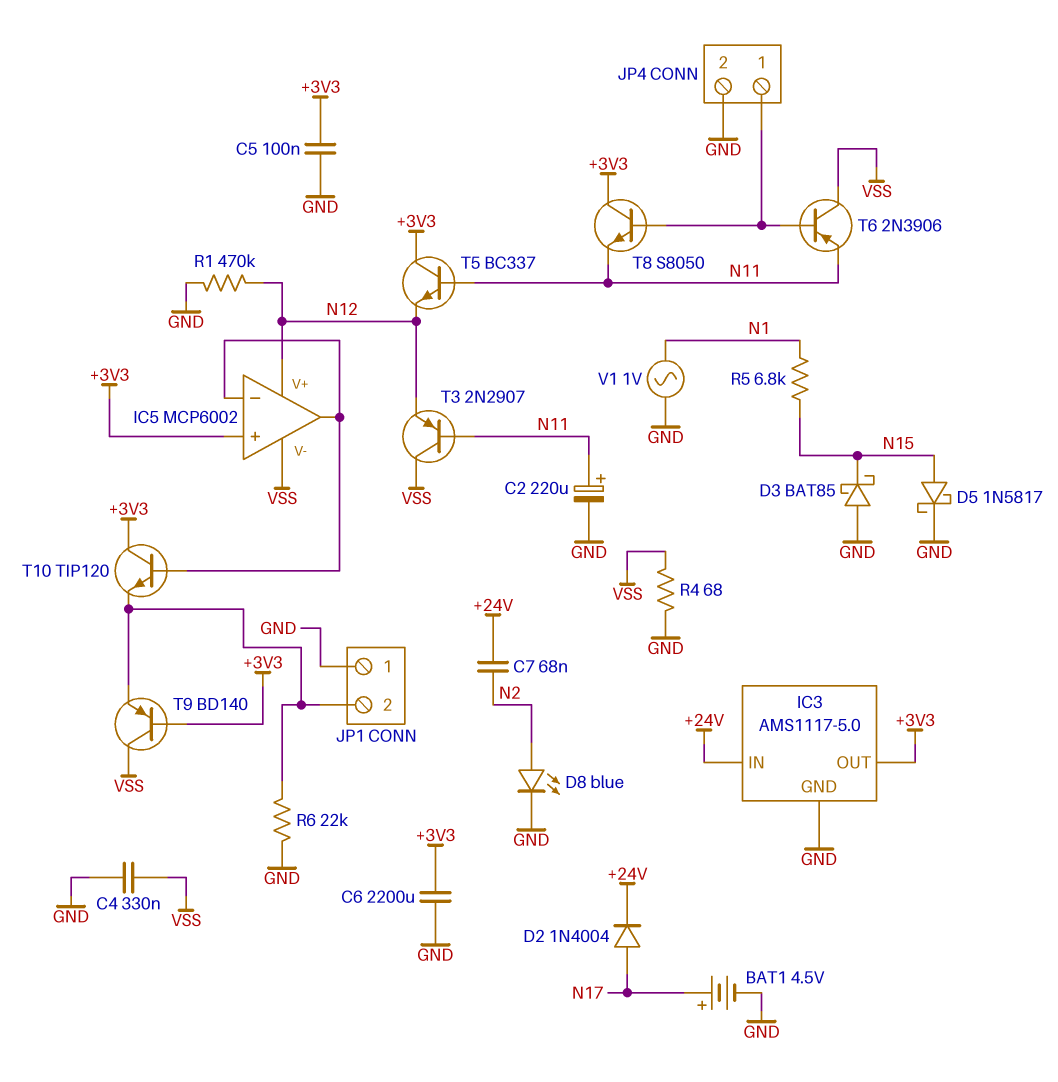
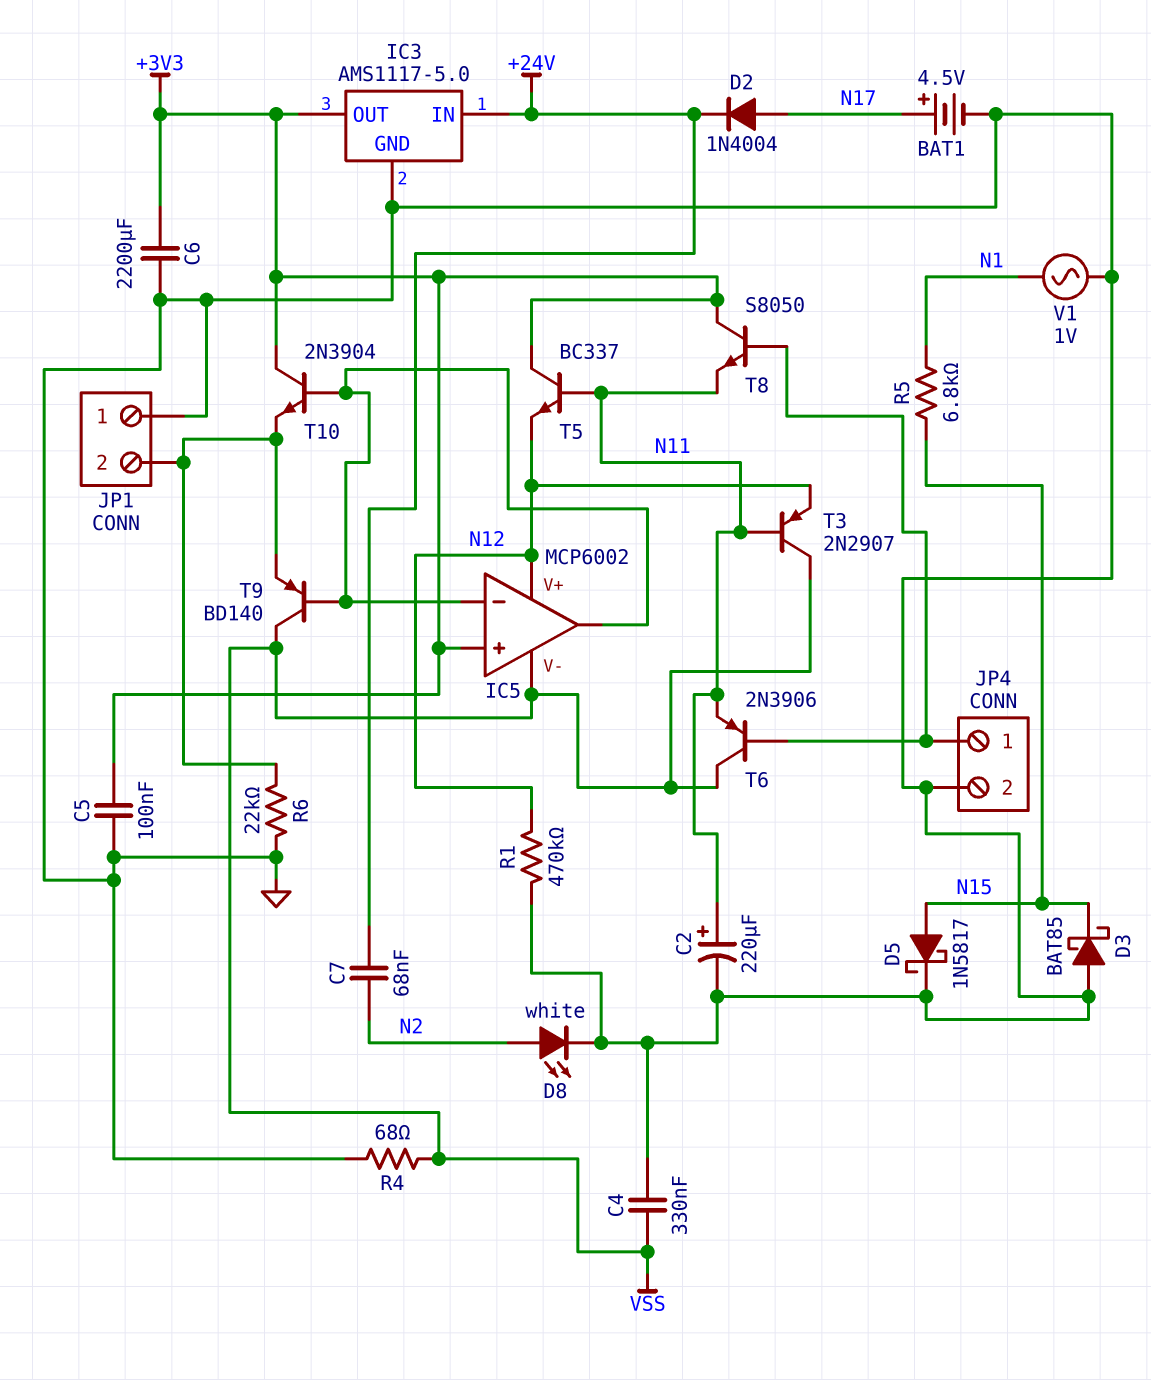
D8: LED blue (A N2, K GND) -> LED white (A N2, K GND)
T9: PNP BD140 (B +3V3, C VSS, E JP1/2) -> PNP BD140 (B IC5/in-, C VSS, E JP1/2)
T10: NPN TIP120 (B IC5/in-, C +3V3, E JP1/2) -> NPN 2N3904 (B IC5/in-, C +3V3, E JP1/2)

